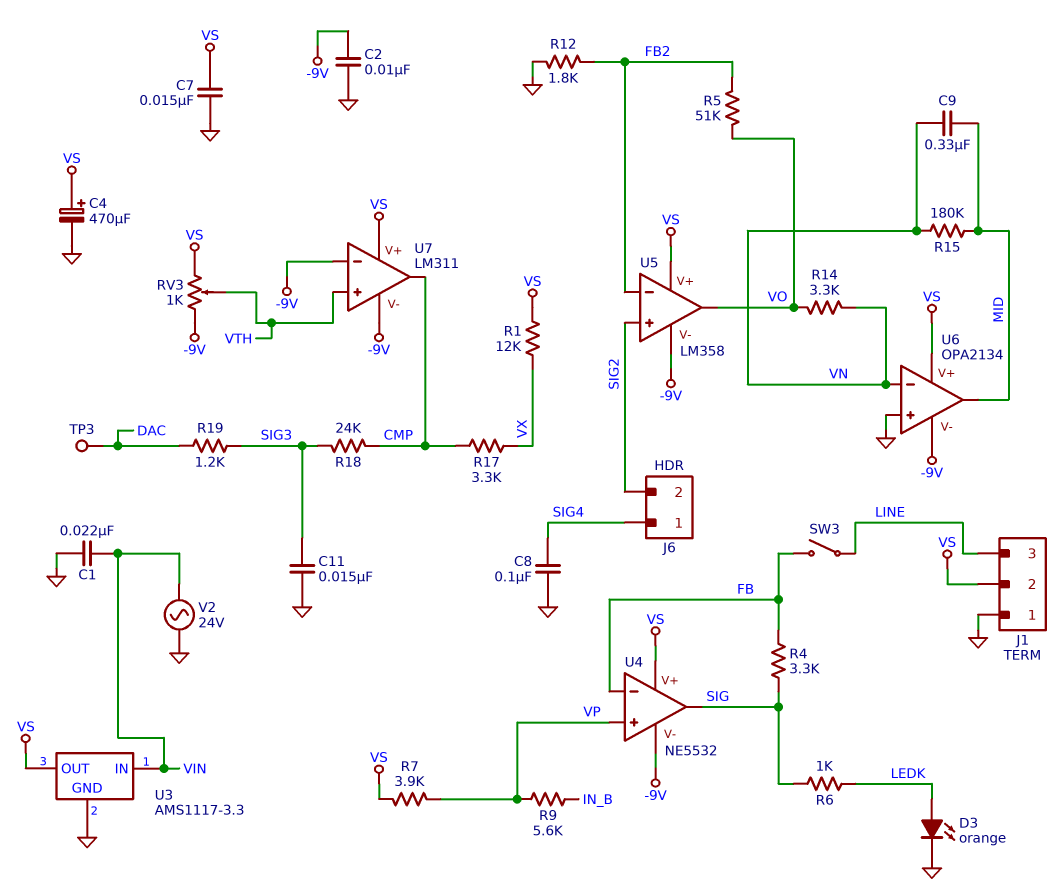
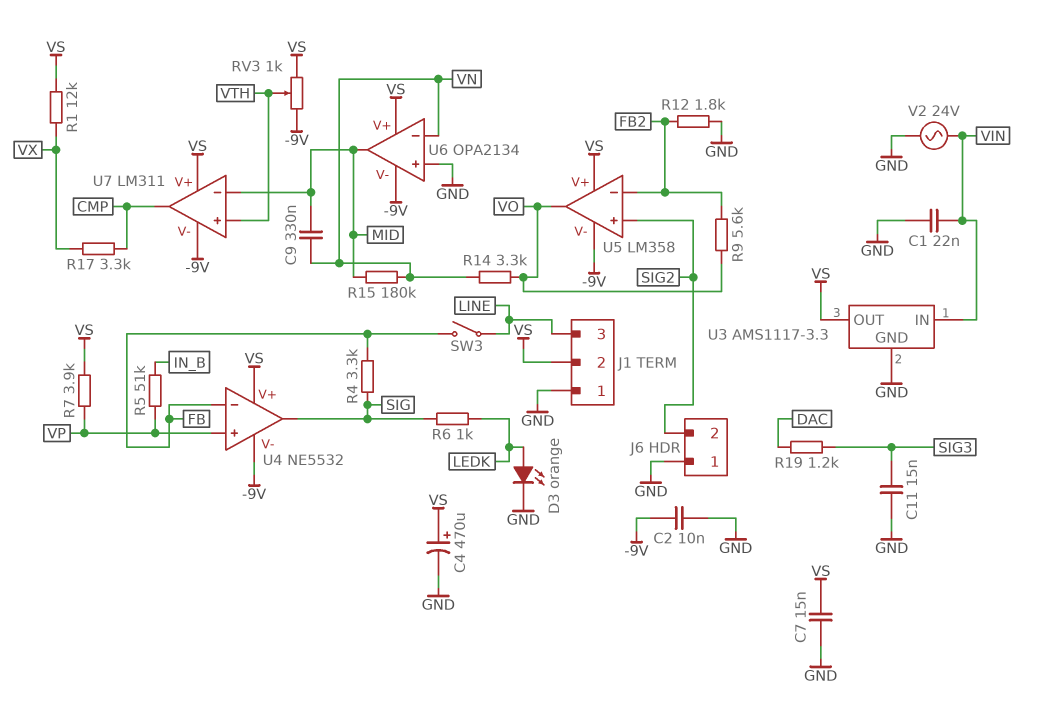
C8: 100nF (GND, SIG4) -> none
J6 pin 1: SIG4 -> GND
R5: 51k (FB2, VO) -> 51k (IN_B, VP)
R9: 5.6k (IN_B, VP) -> 5.6k (FB2, VO)
R18: 24k (CMP, SIG3) -> none
TP3: test point (DAC) -> none
U7 pin in-: -9V -> MID

